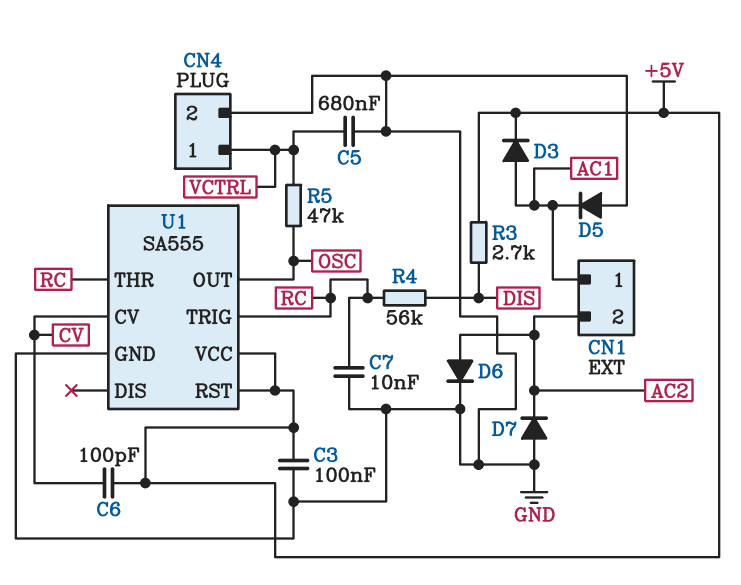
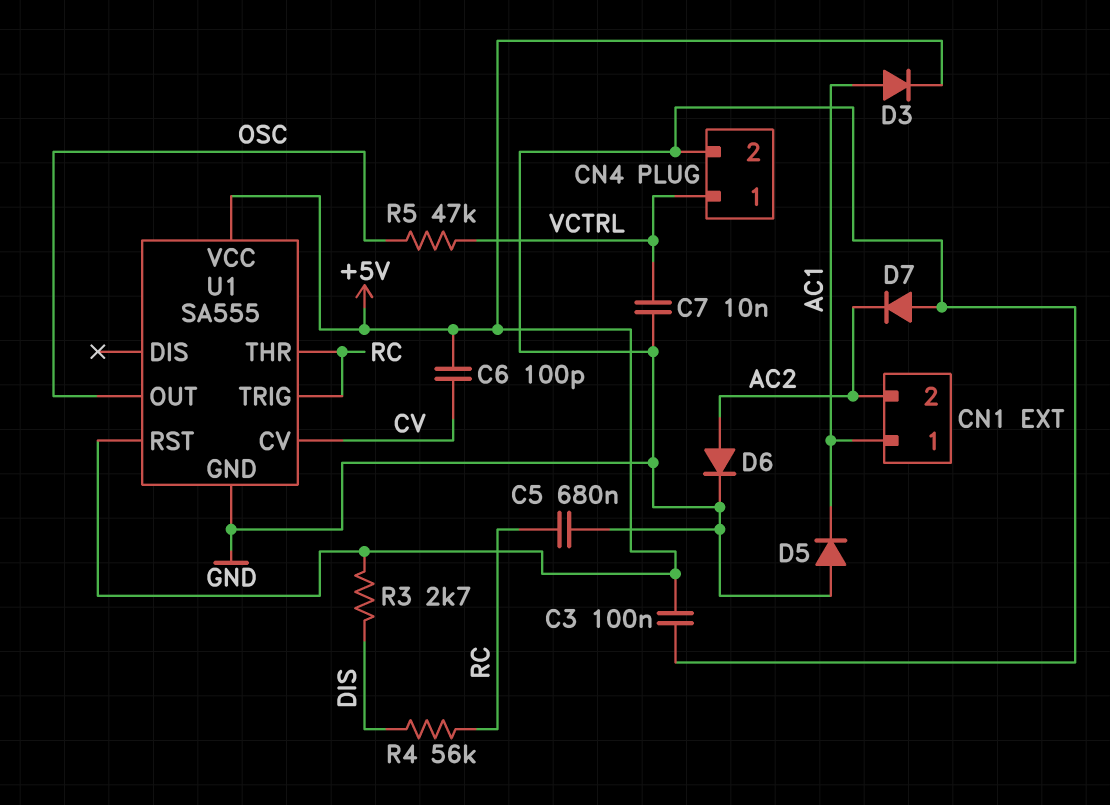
C5: 680nF (GND, VCTRL) -> 680nF (GND, RC)
C7: 10nF (GND, RC) -> 10nF (GND, VCTRL)

